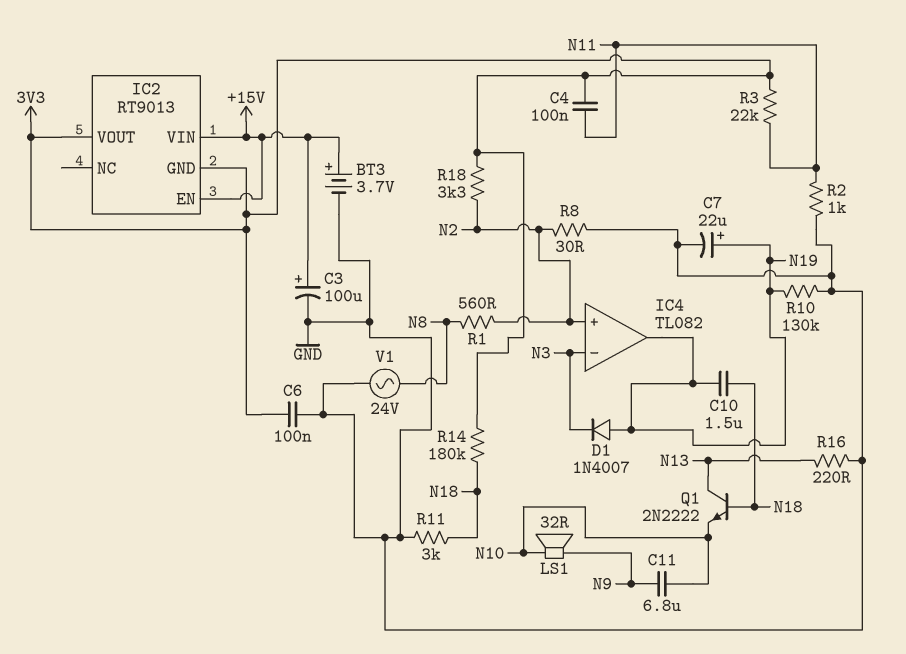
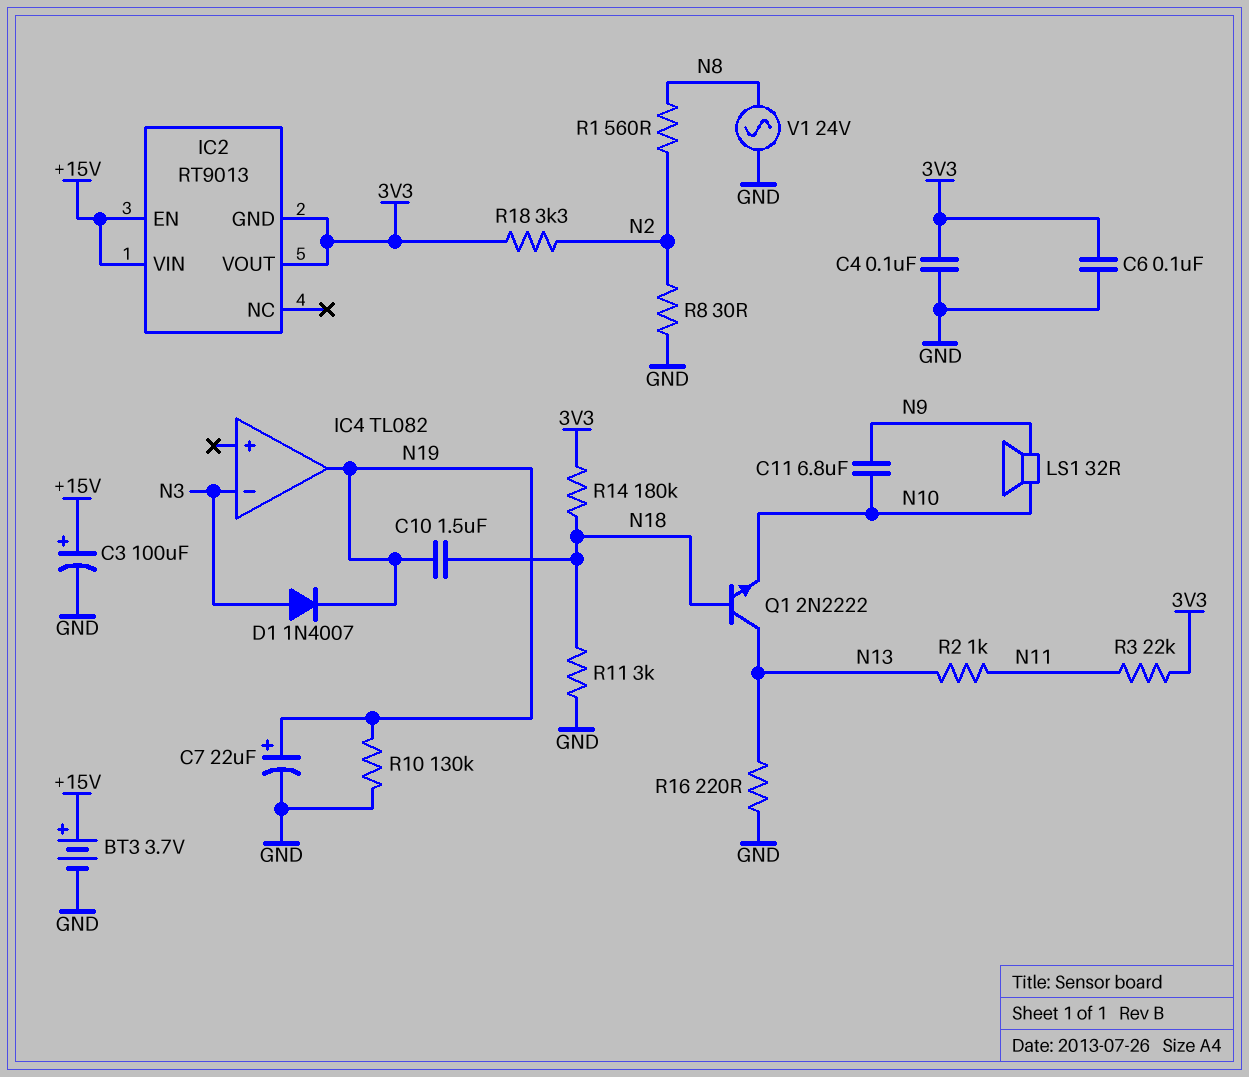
C4: 100nF (3V3, N11) -> 100nF (3V3, GND)
D1: diode 1N4007 (A N19, K N3) -> diode 1N4007 (A N3, K N19)
IC4 pin in+: N2 -> none
R2: 1k (GND, N11) -> 1k (N11, N13)

